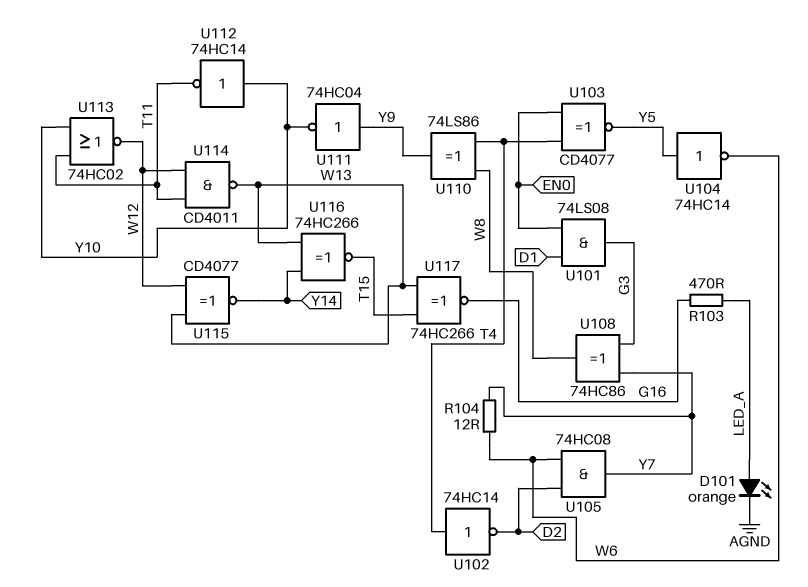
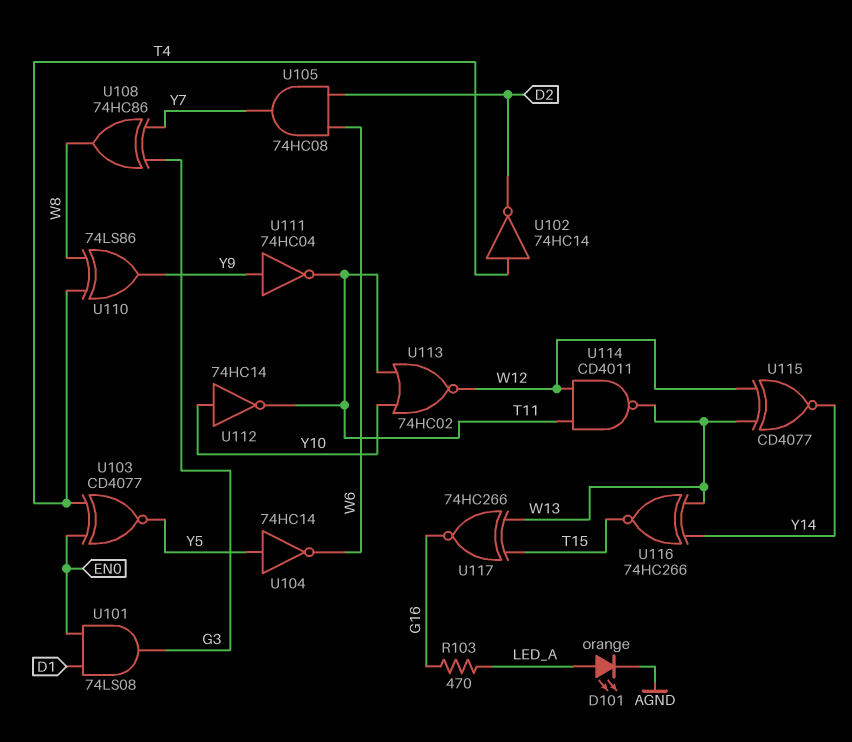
R104: 12 (W6, Y7) -> none
U111: NOT 74HC04 (in Y9, out Y10) -> NOT 74HC04 (in Y9, out T11)

